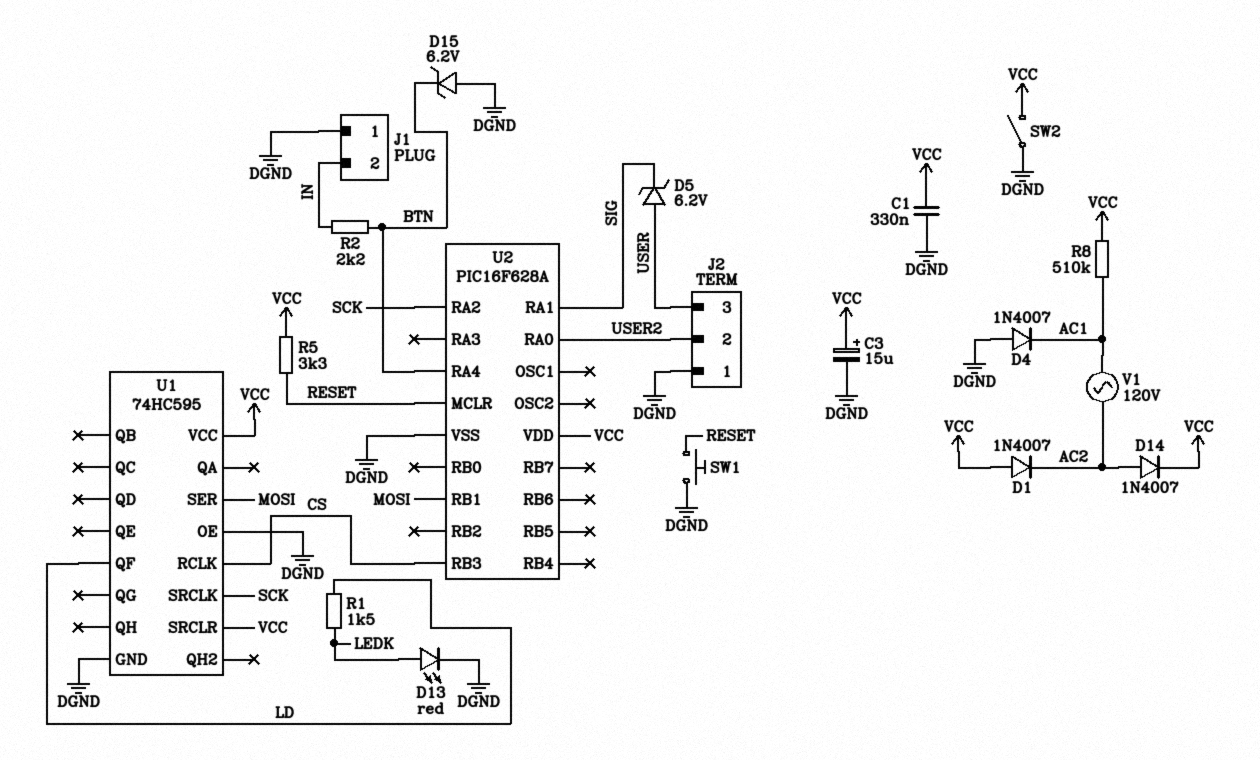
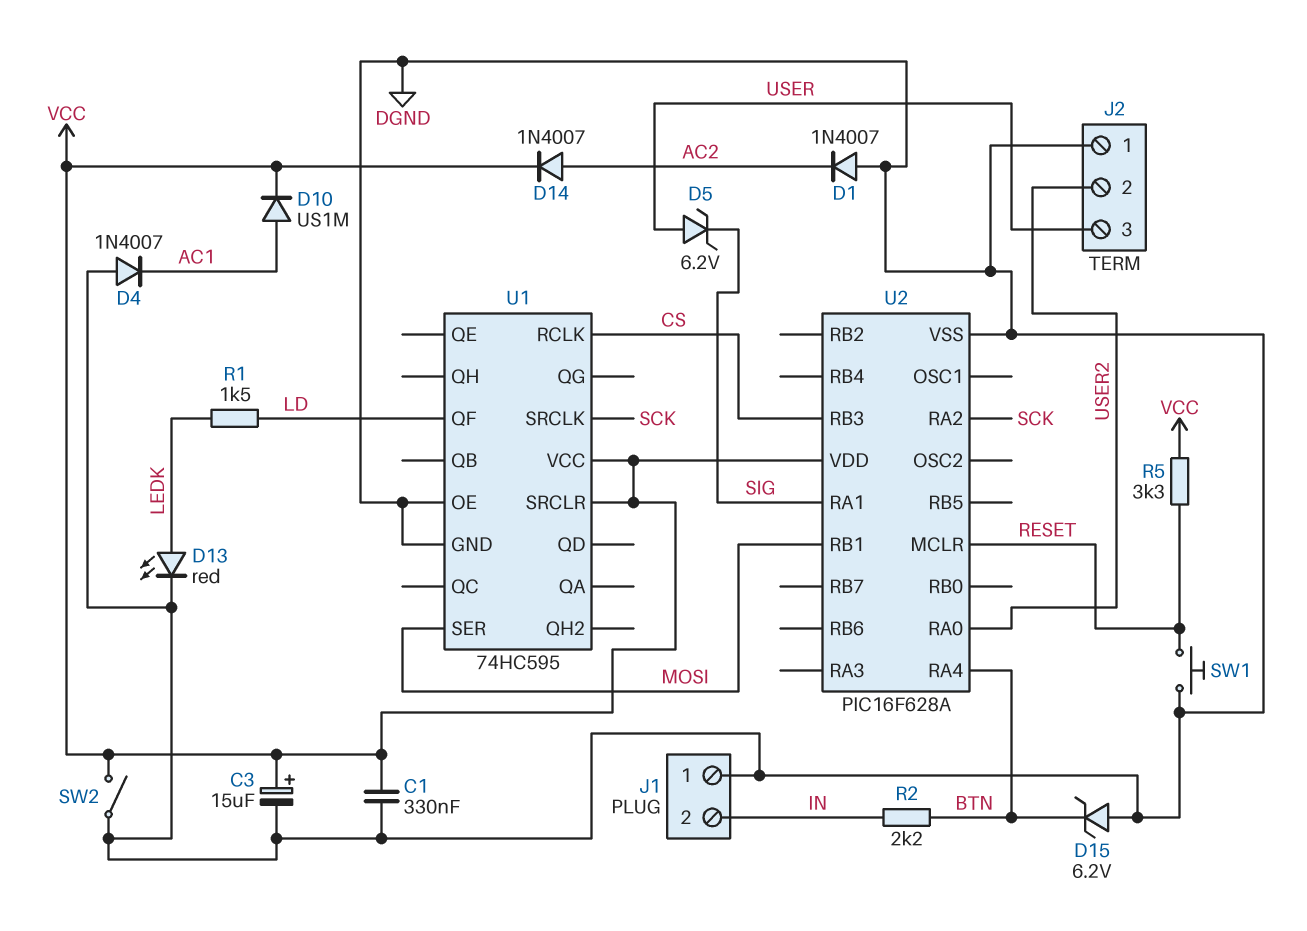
D1: diode 1N4007 (A VCC, K AC2) -> diode 1N4007 (A DGND, K AC2)
D10: none -> diode US1M (A AC1, K VCC)
R8: 510k (AC1, VCC) -> none
V1: AC 120V (AC1, AC2) -> none

